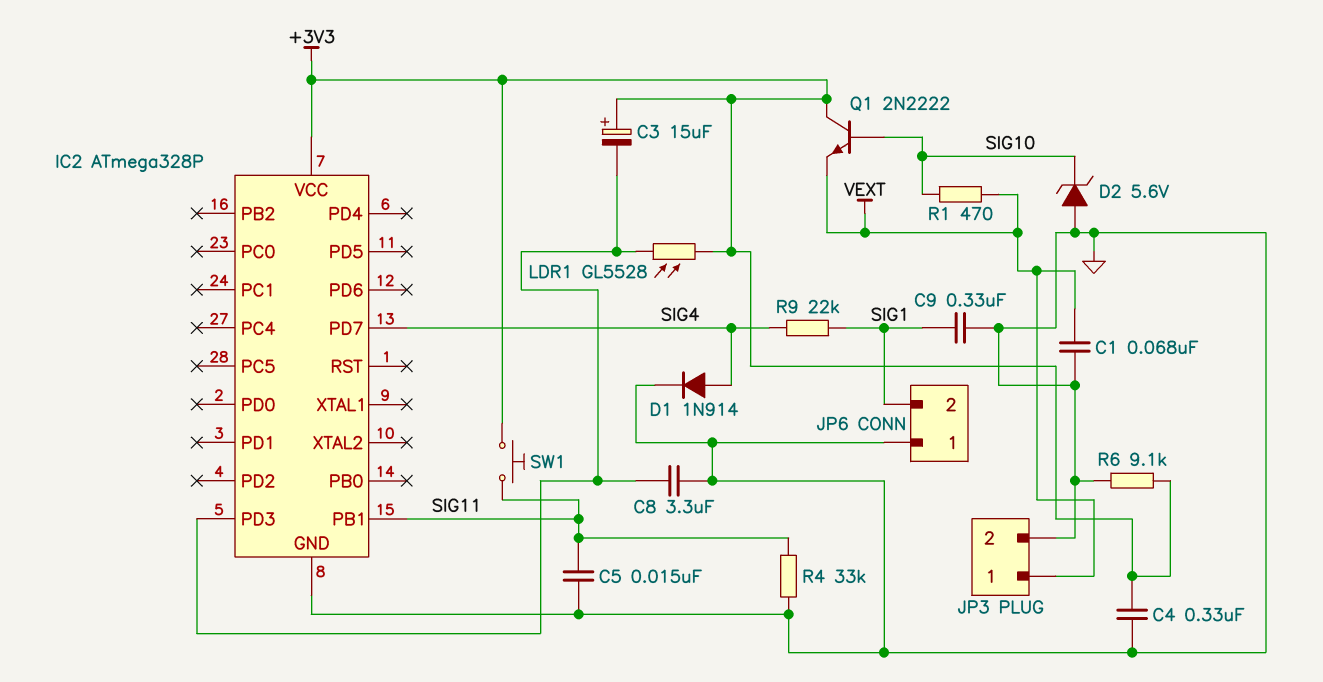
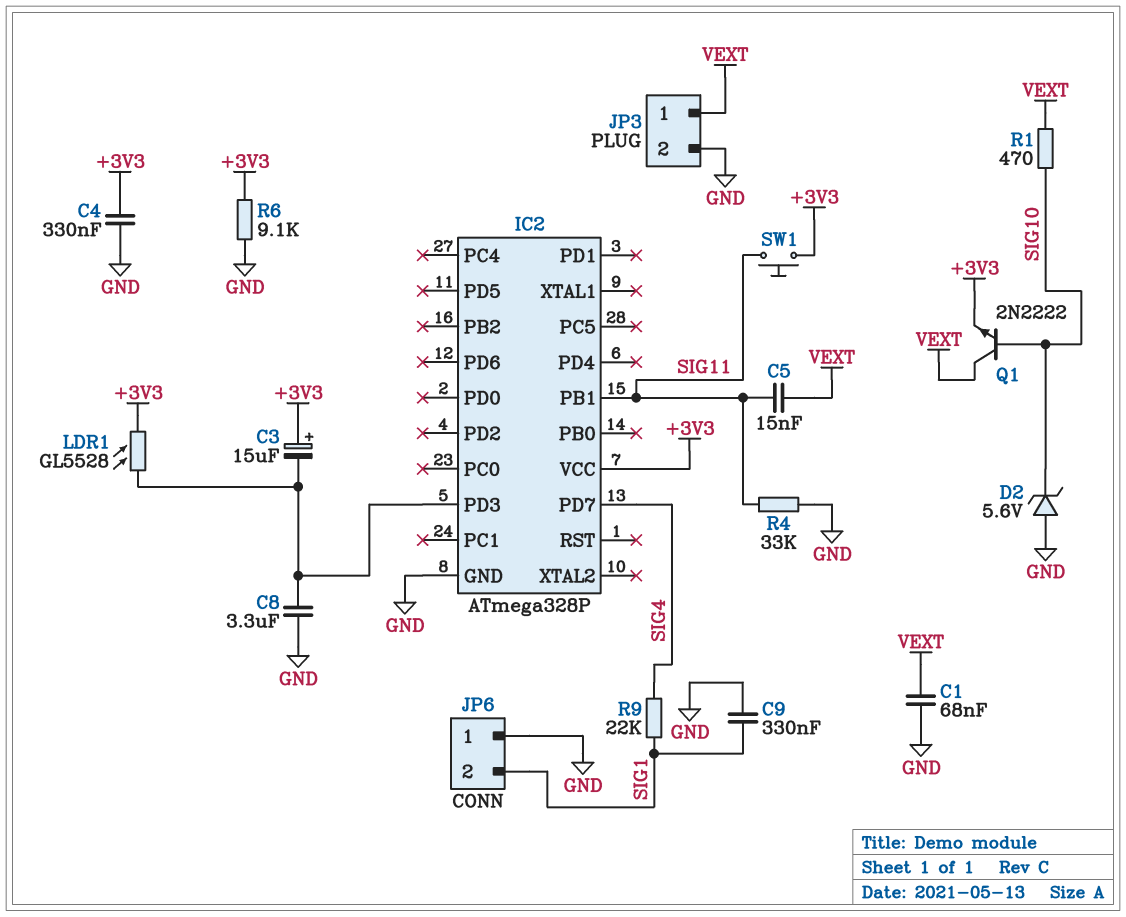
C5: 15nF (GND, SIG11) -> 15nF (SIG11, VEXT)
D1: diode 1N914 (A SIG4, K GND) -> none
Q1: NPN 2N2222 (B SIG10, C +3V3, E VEXT) -> NPN 2N2222 (B SIG10, C VEXT, E +3V3)

